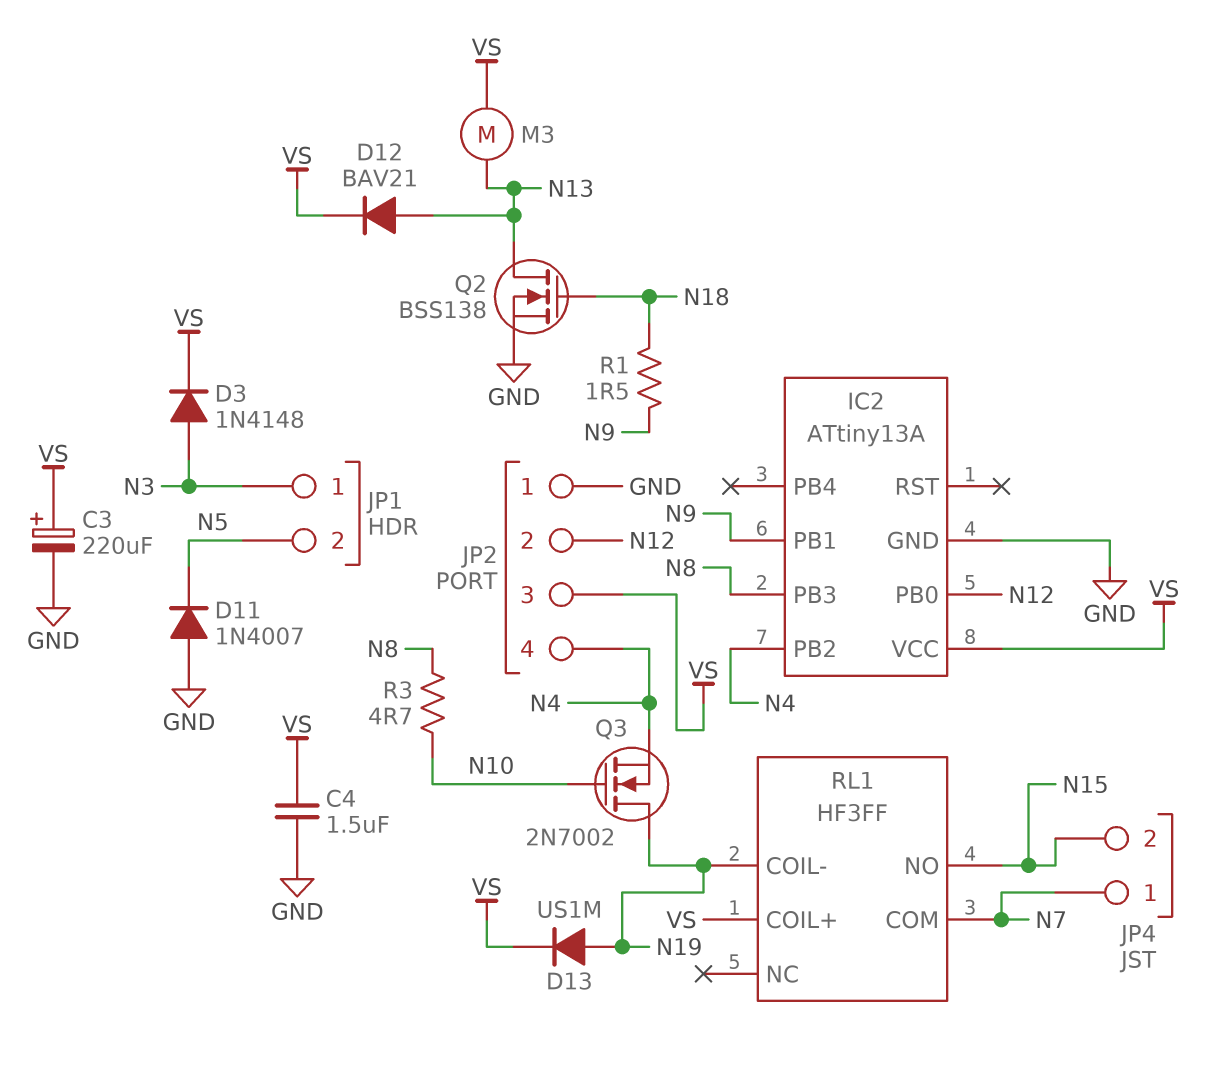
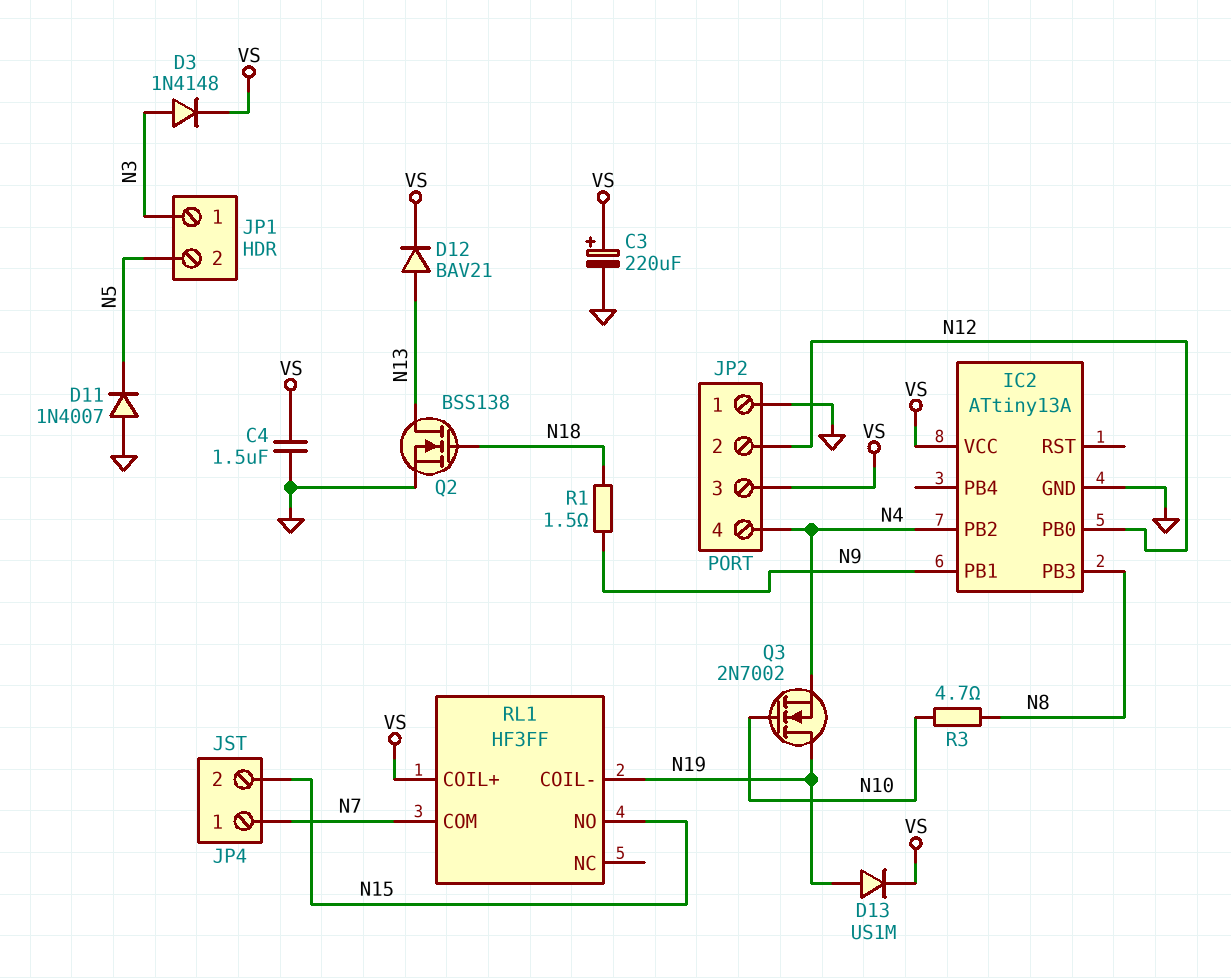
M3: motor (N13, VS) -> none

